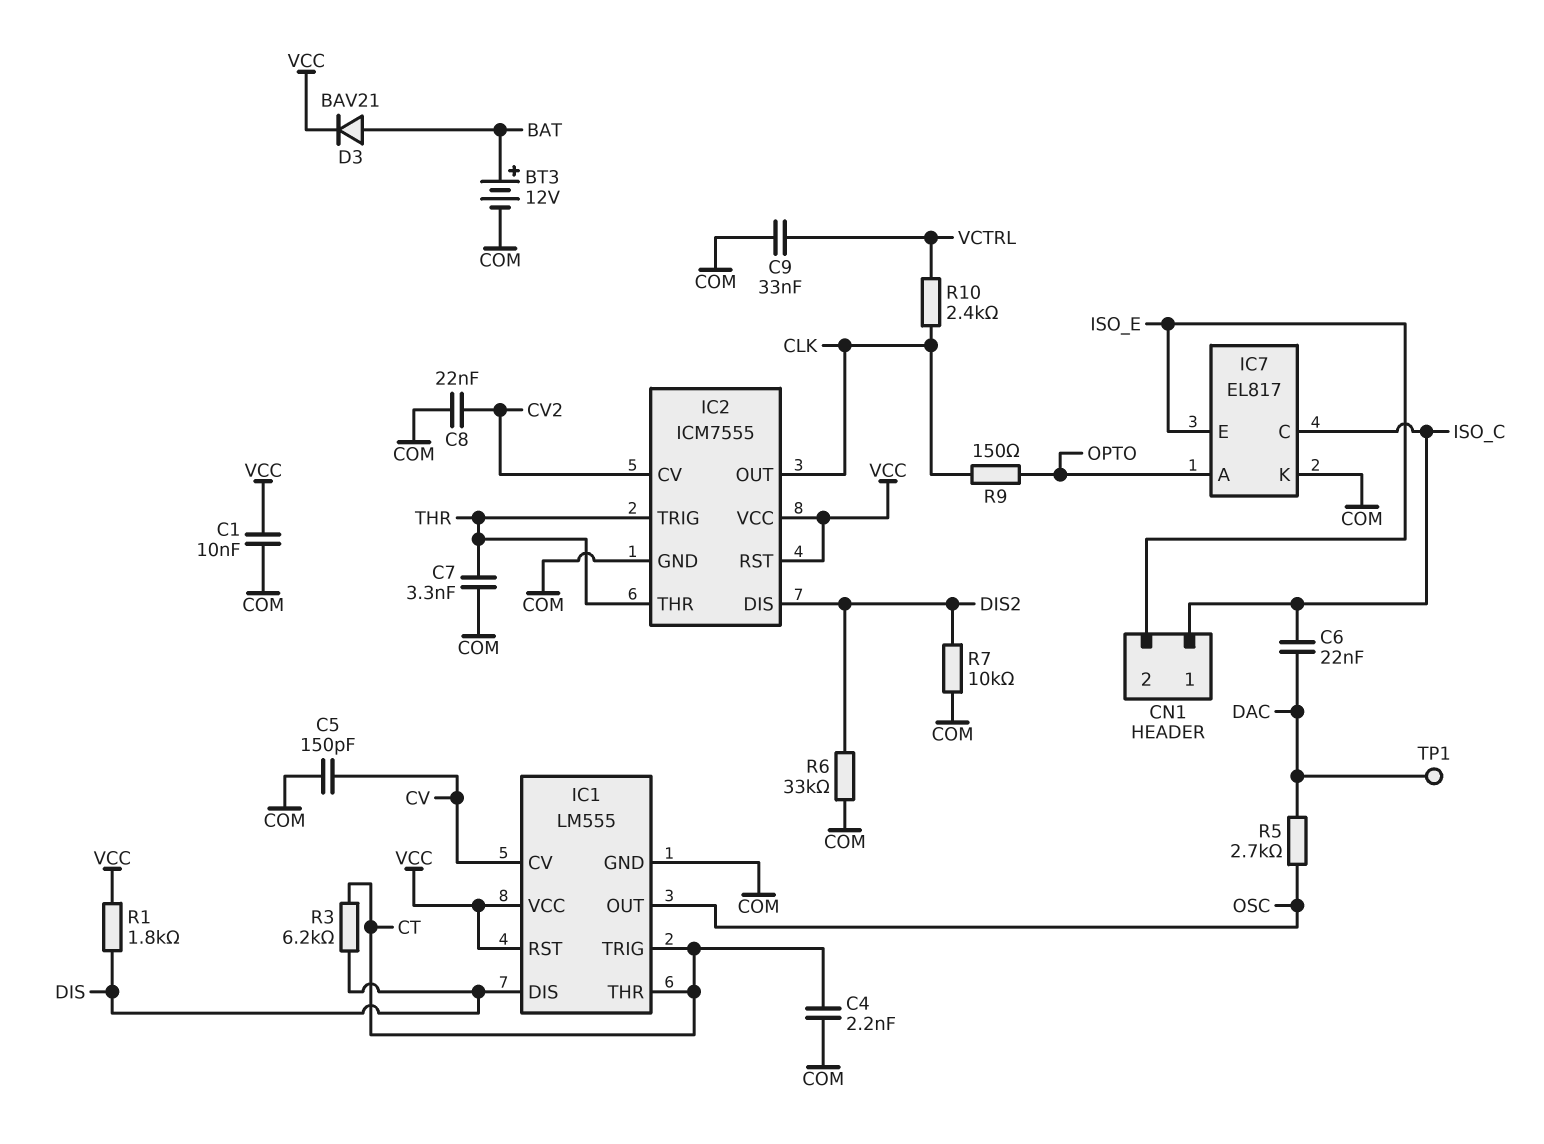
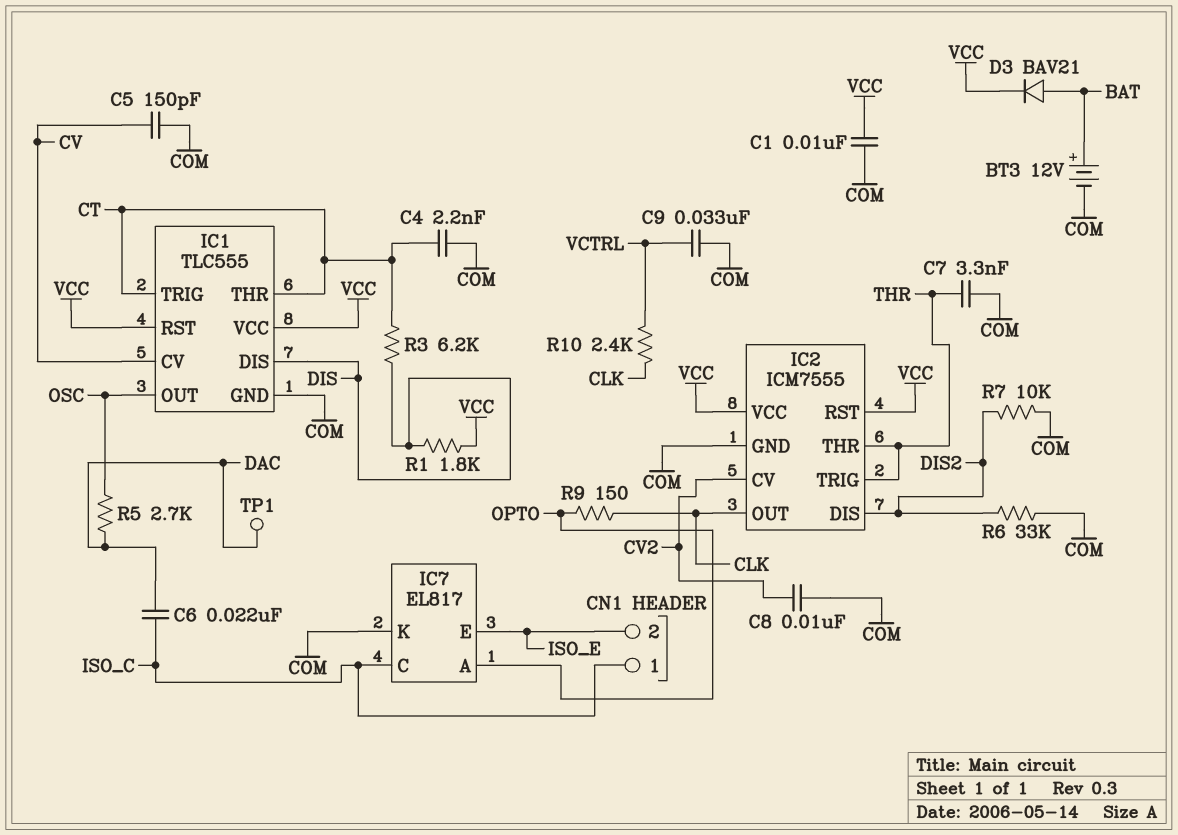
C8: 22nF (COM, CV2) -> 10nF (COM, CV2)
IC1: LM555 -> TLC555

